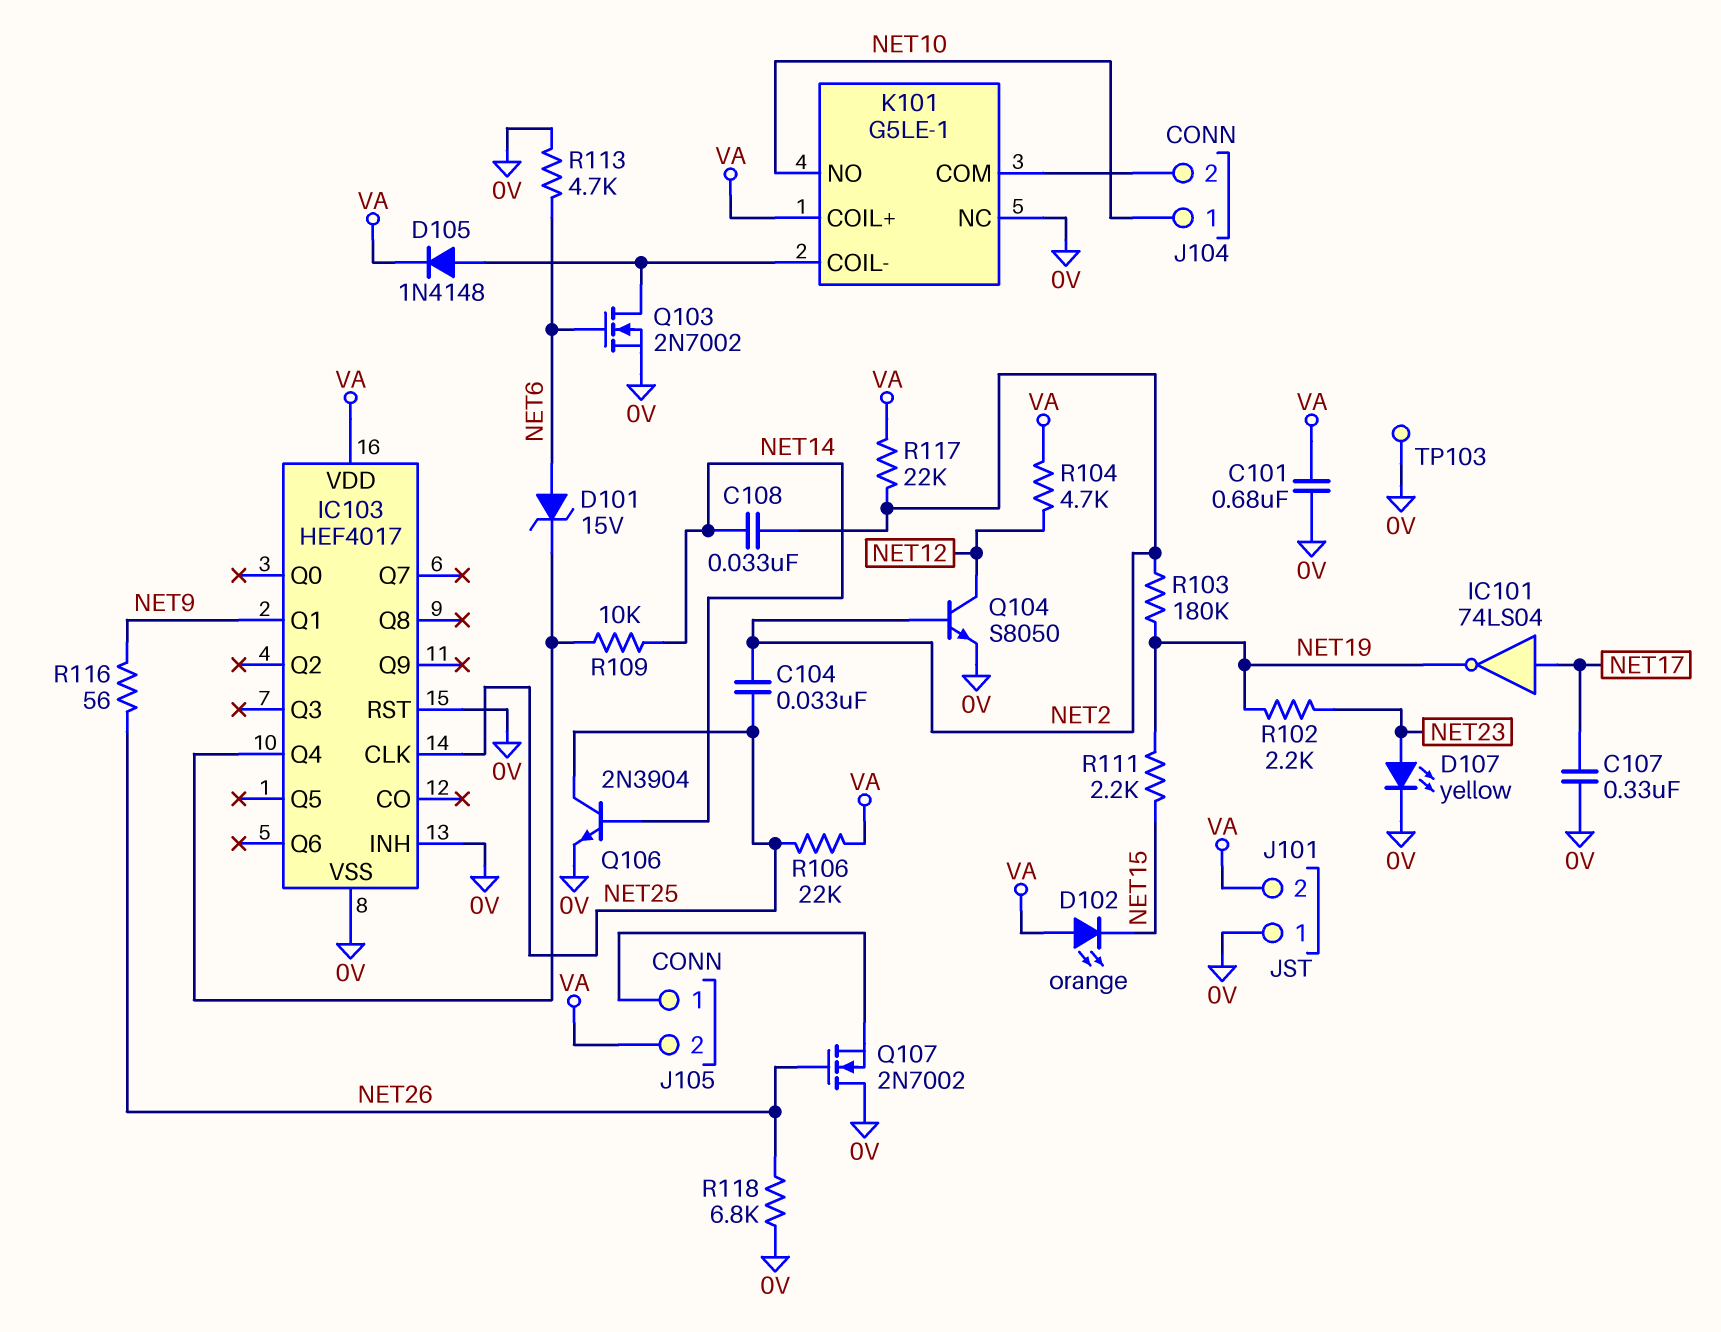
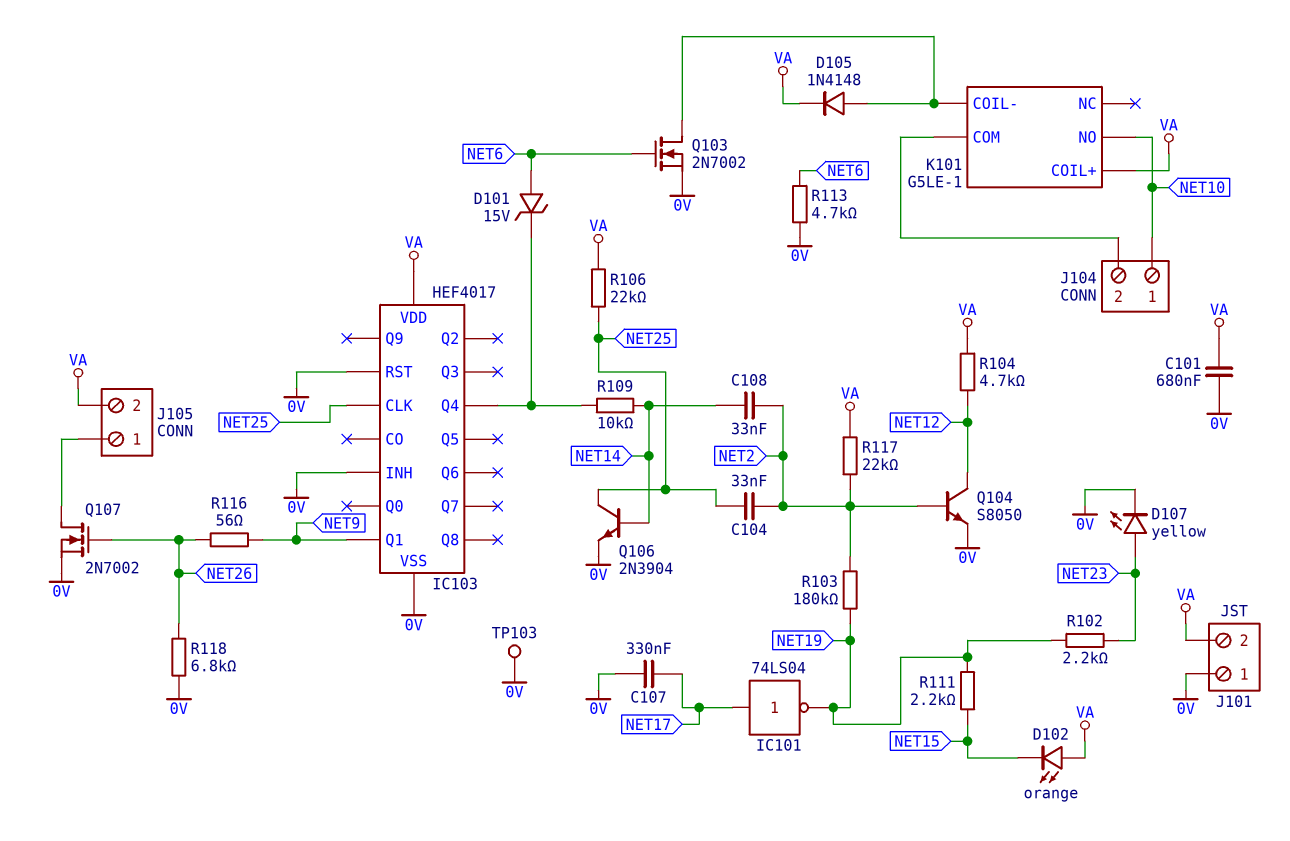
K101 pin NC: 0V -> none
Q107: NMOS 2N7002 (G NET26, D 0V, S J105/1) -> NMOS 2N7002 (G NET26, D J105/1, S 0V)

